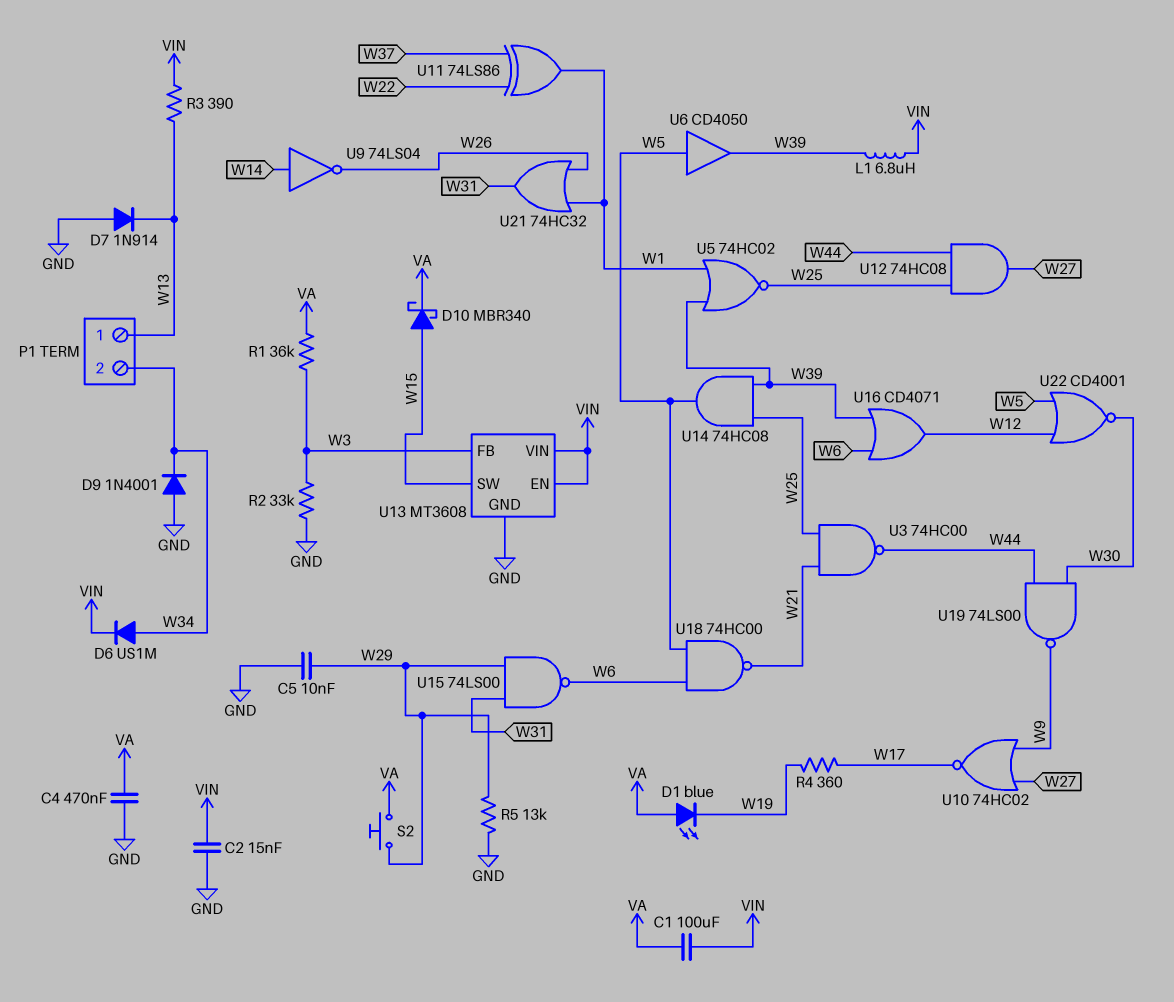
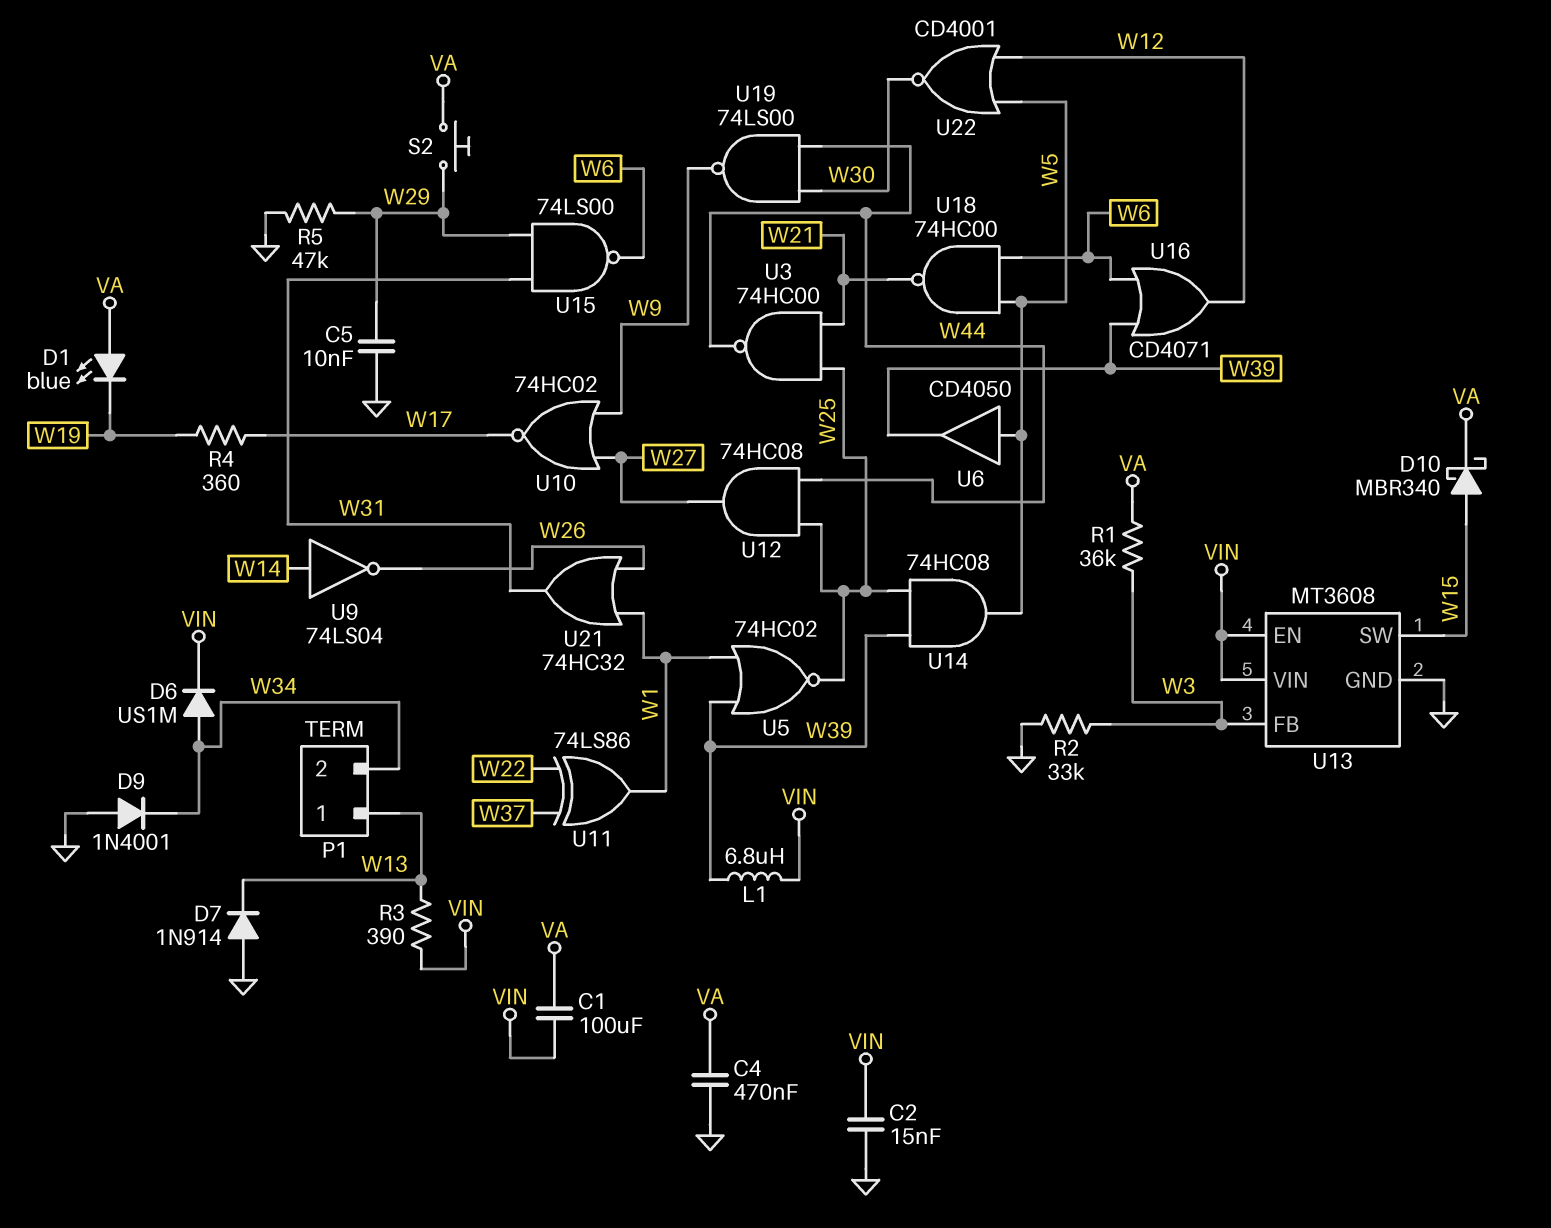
R5: 13k (GND, W29) -> 47k (GND, W29)

